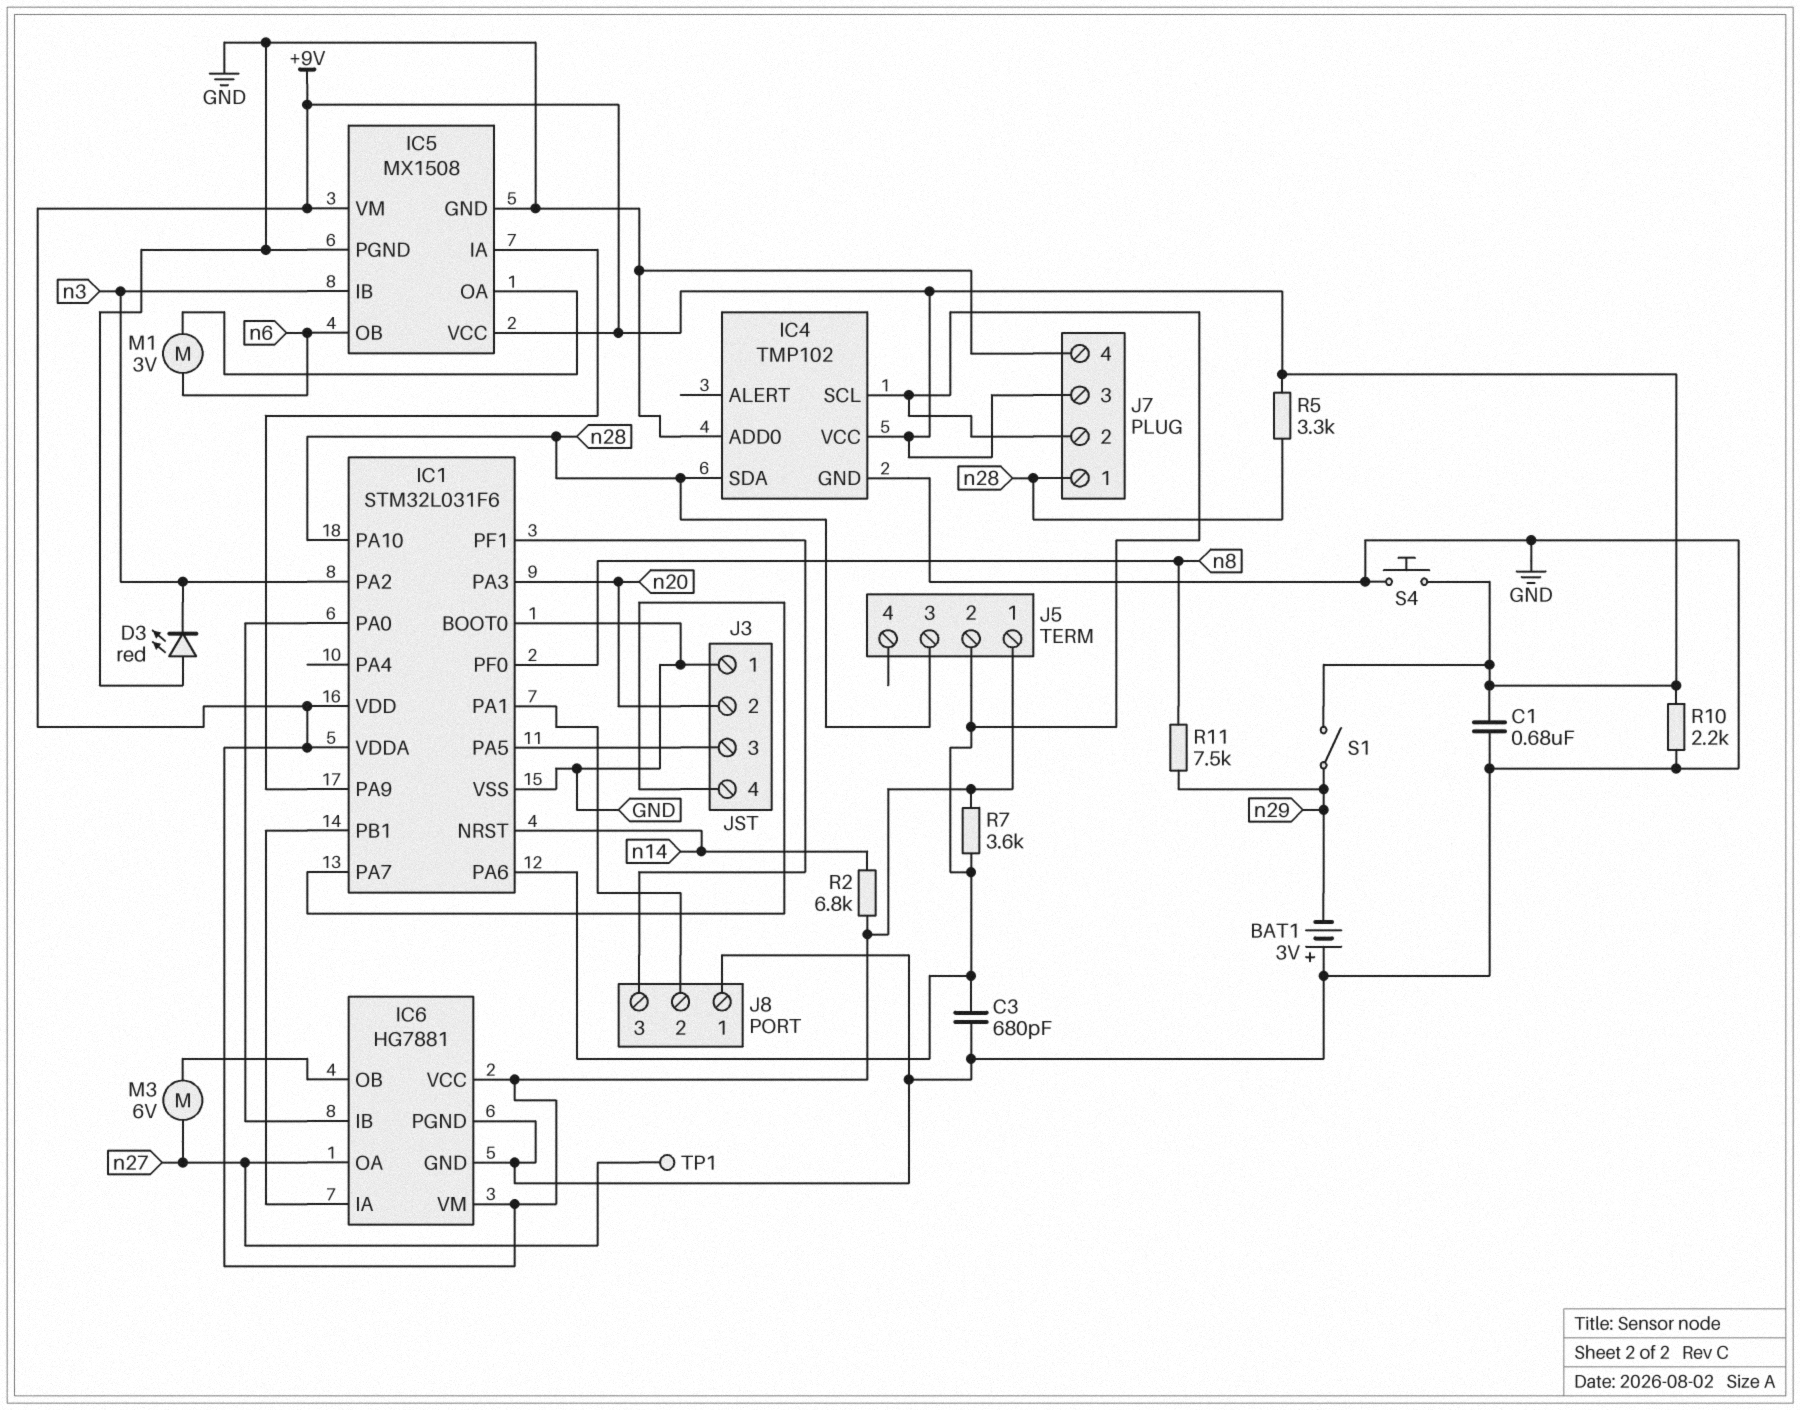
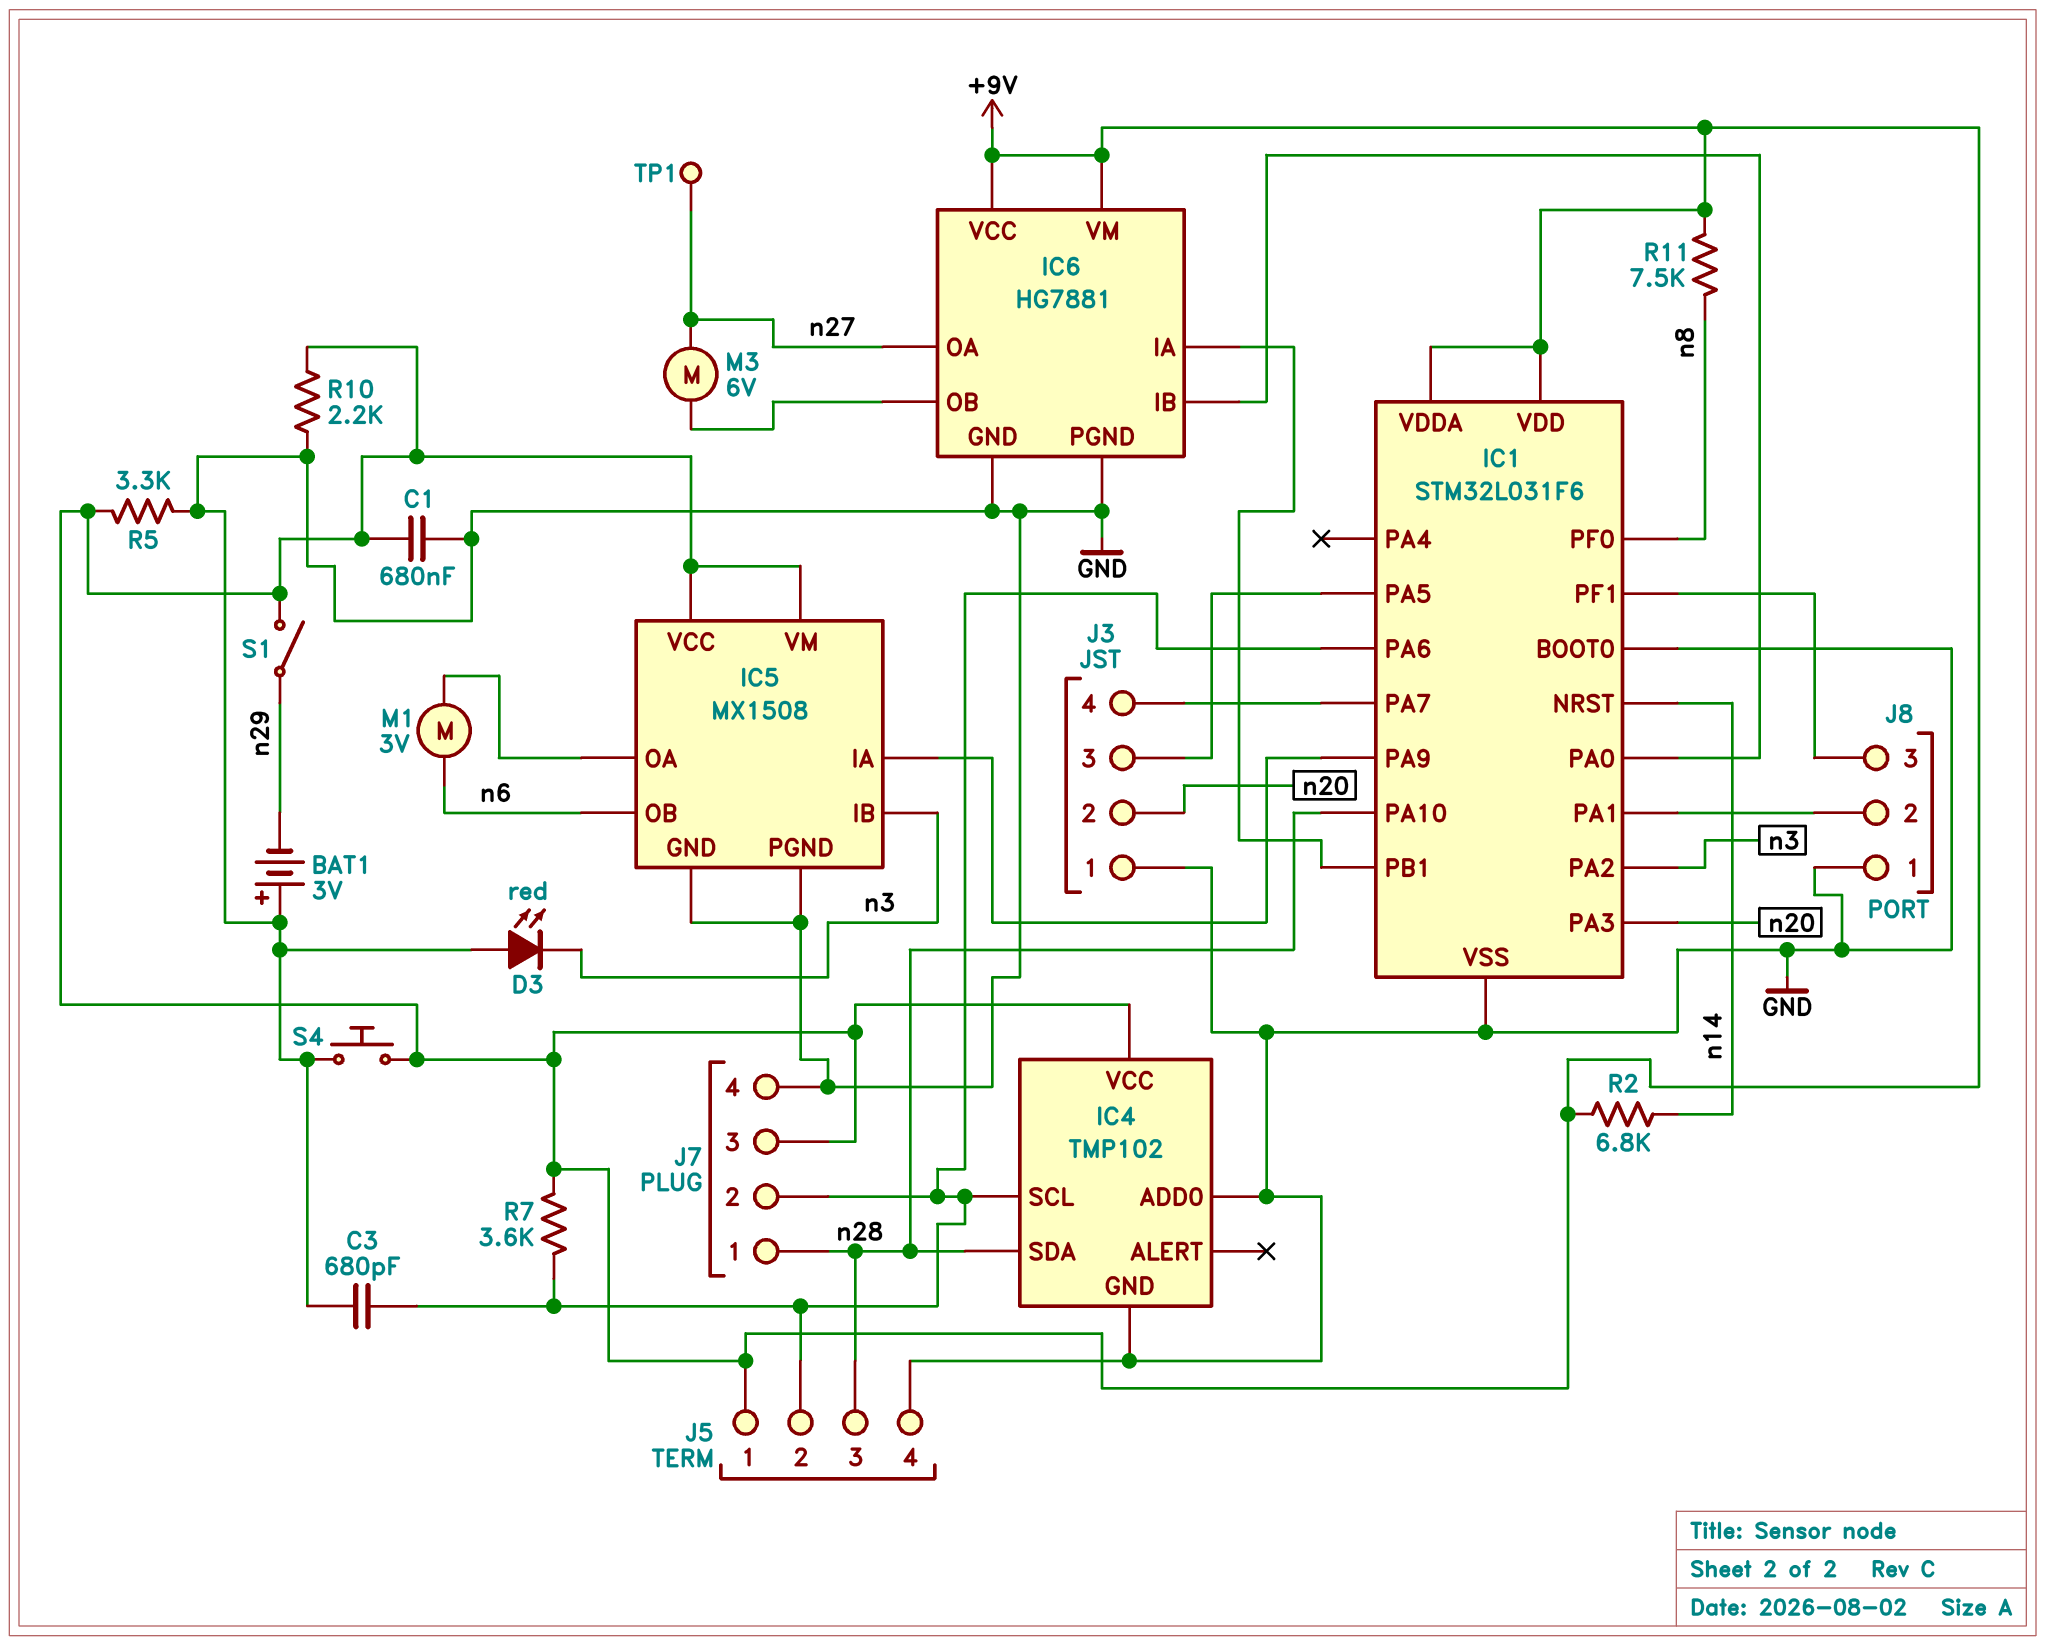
J5 pin 4: none -> GND
R5: 3.3k (+9V, n28) -> 3.3k (+9V, GND)
R11: 7.5k (n8, n29) -> 7.5k (+9V, n8)

